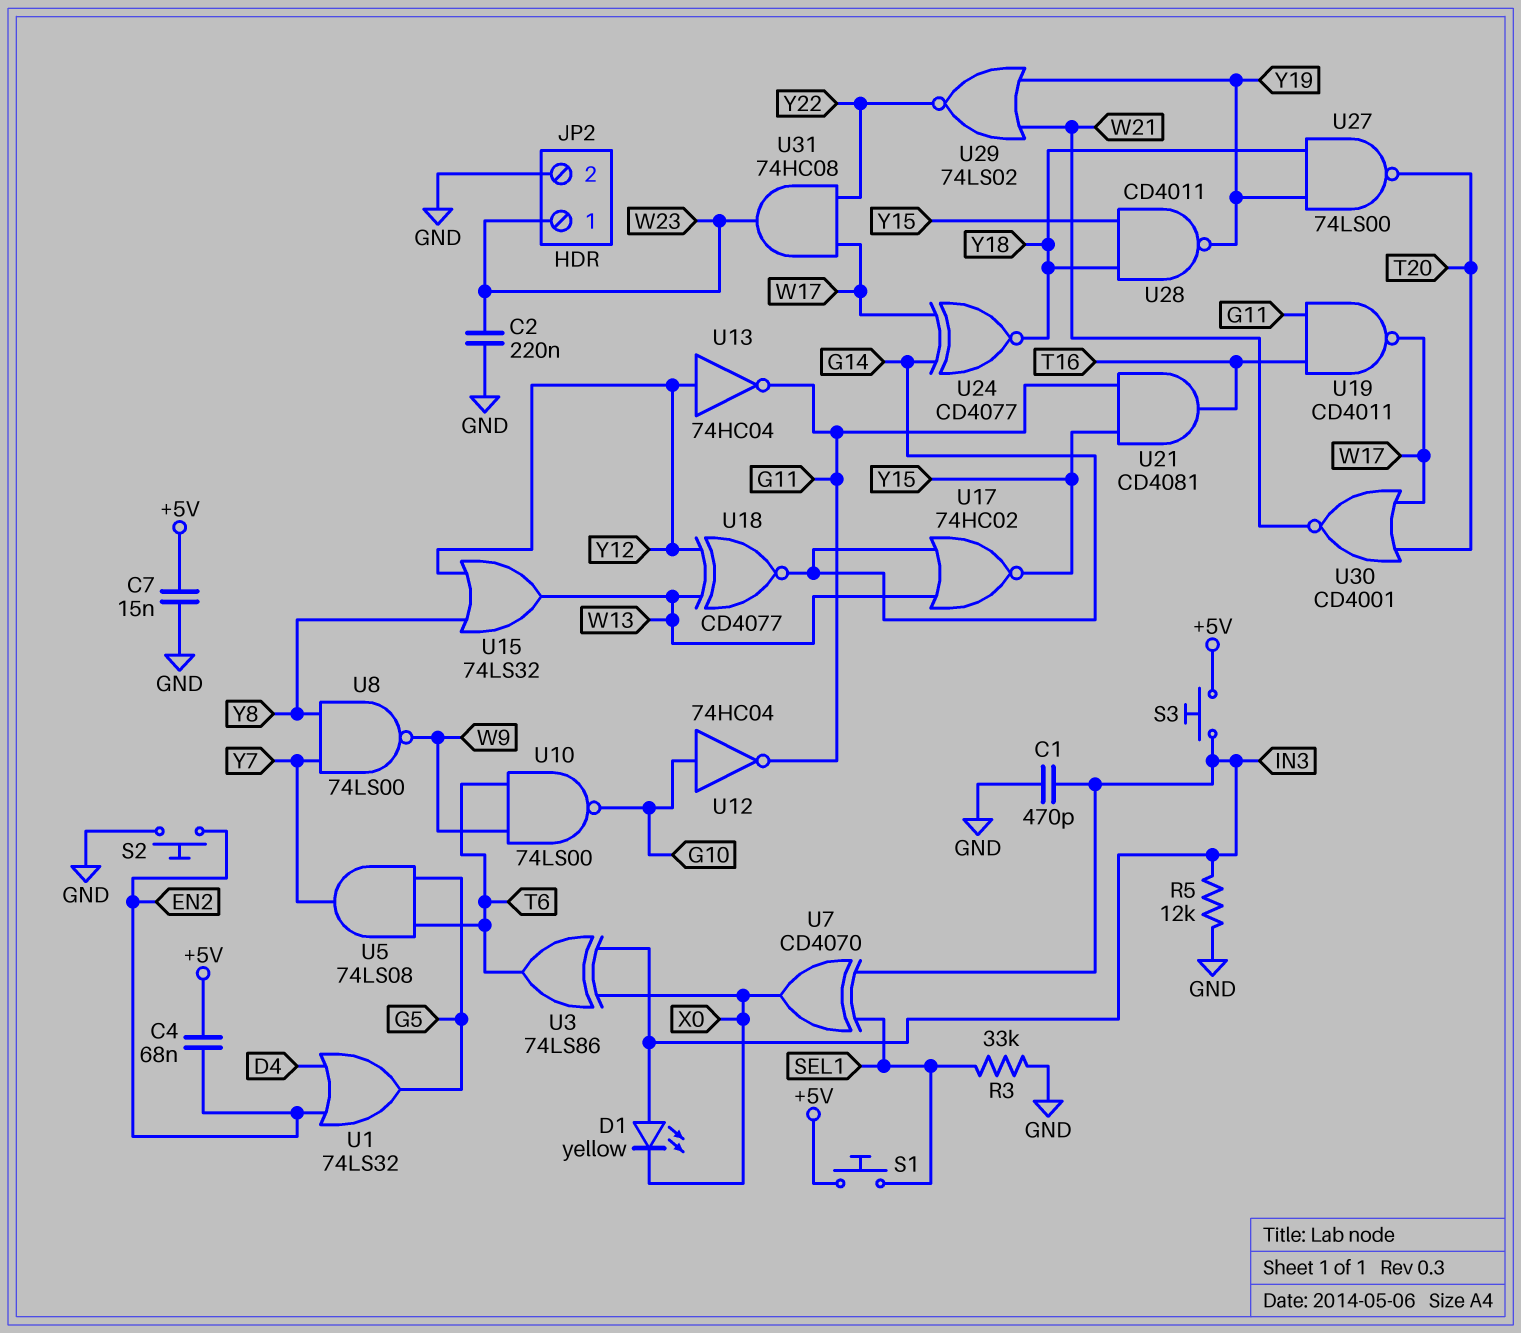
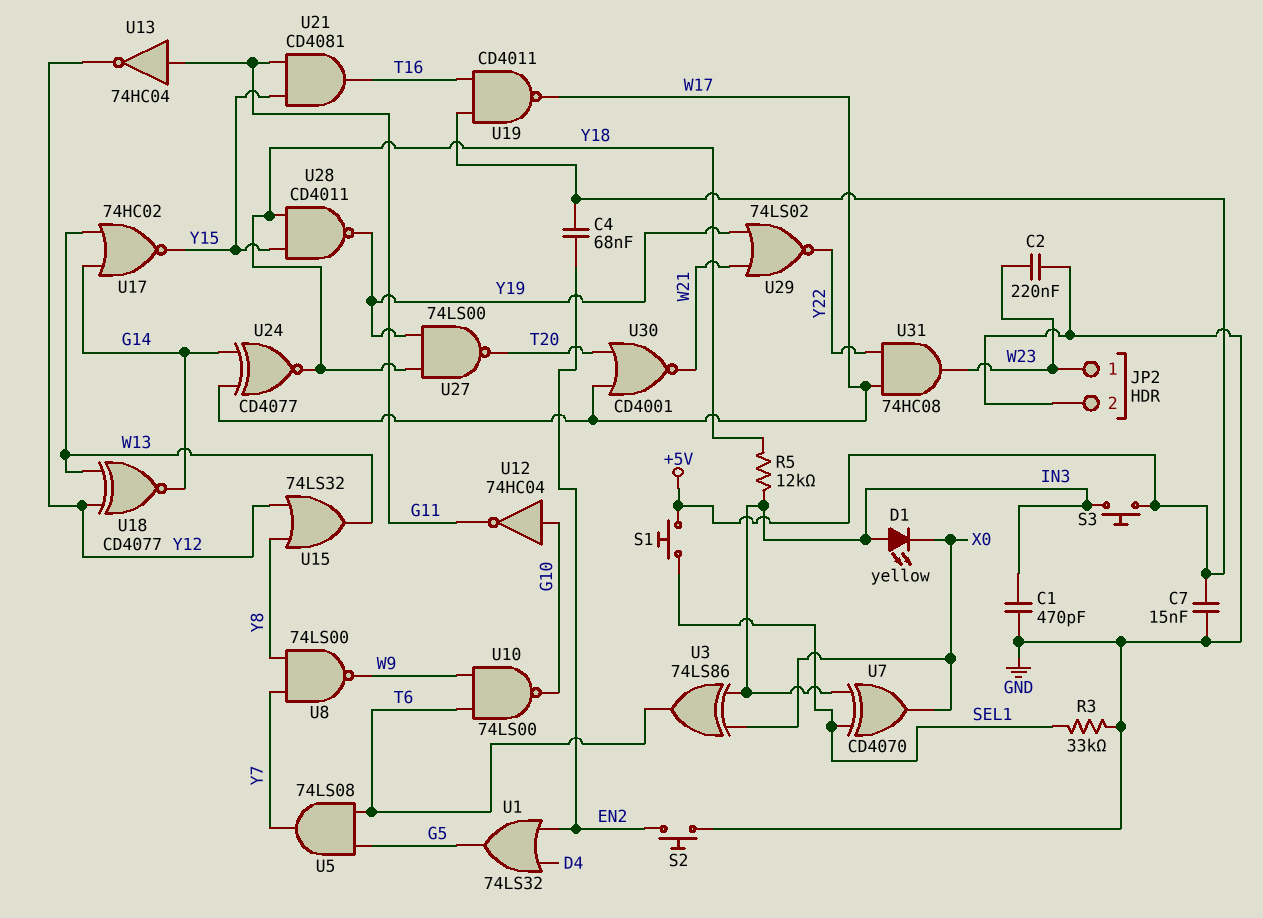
R5: 12k (GND, IN3) -> 12k (IN3, Y18)
U13: NOT 74HC04 (in Y12, out G11) -> NOT 74HC04 (in G11, out Y12)
U19: NAND CD4011 (in G11, in T16, out W17) -> NAND CD4011 (in +5V, in T16, out W17)

